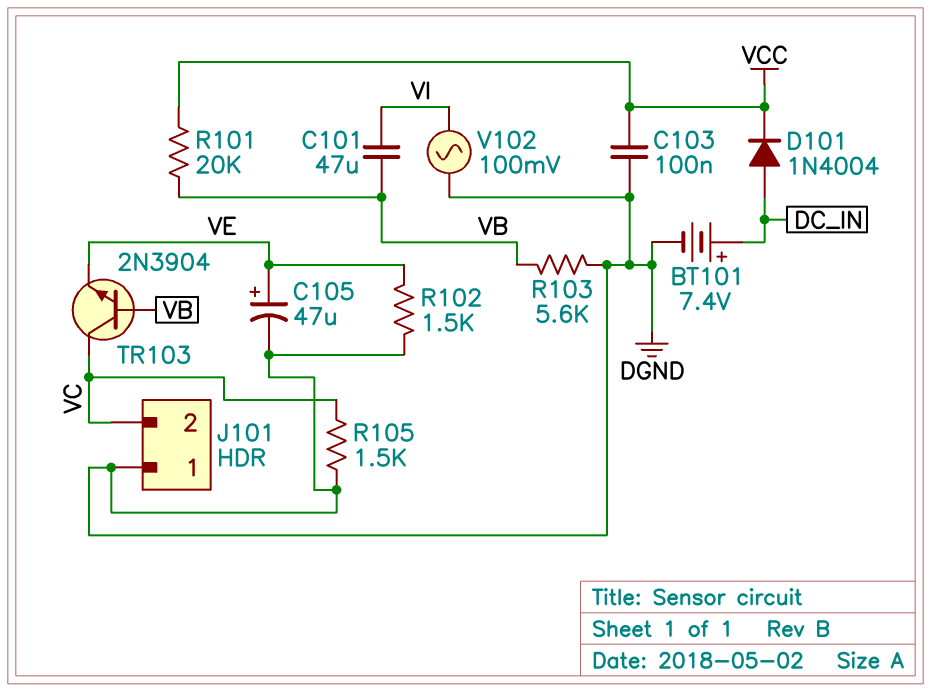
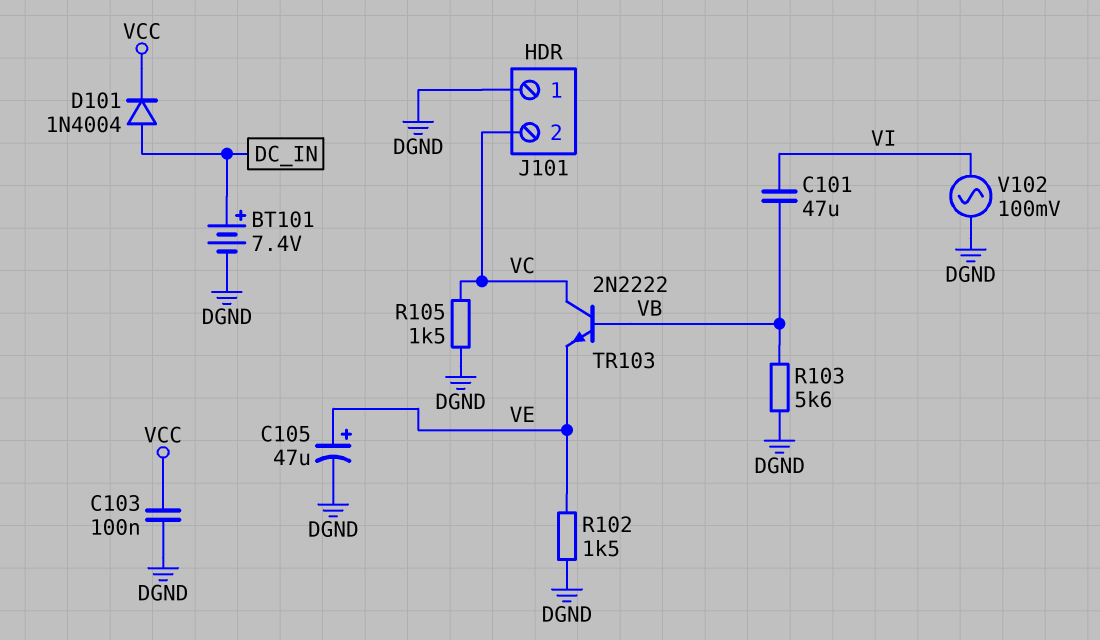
R101: 20k (VB, VCC) -> none
TR103: NPN 2N3904 (B VB, C VC, E VE) -> NPN 2N2222 (B VB, C VC, E VE)

